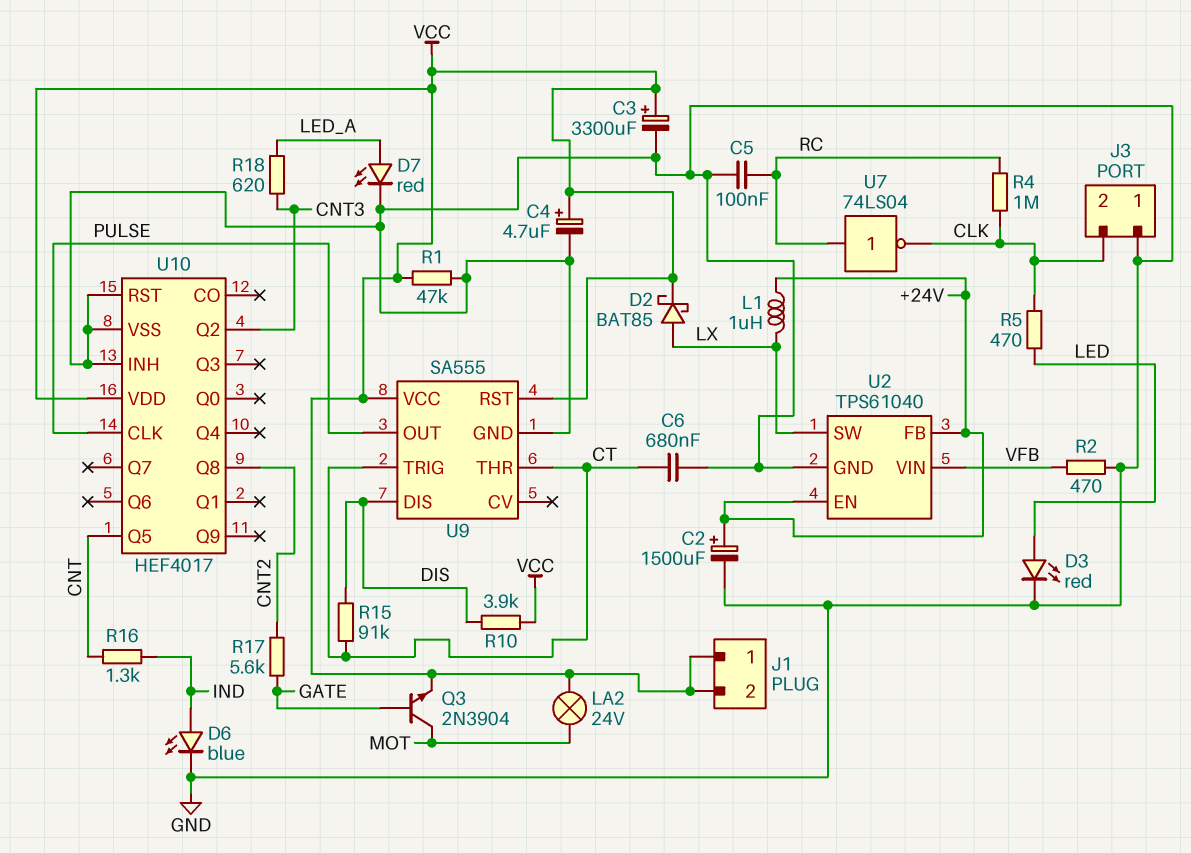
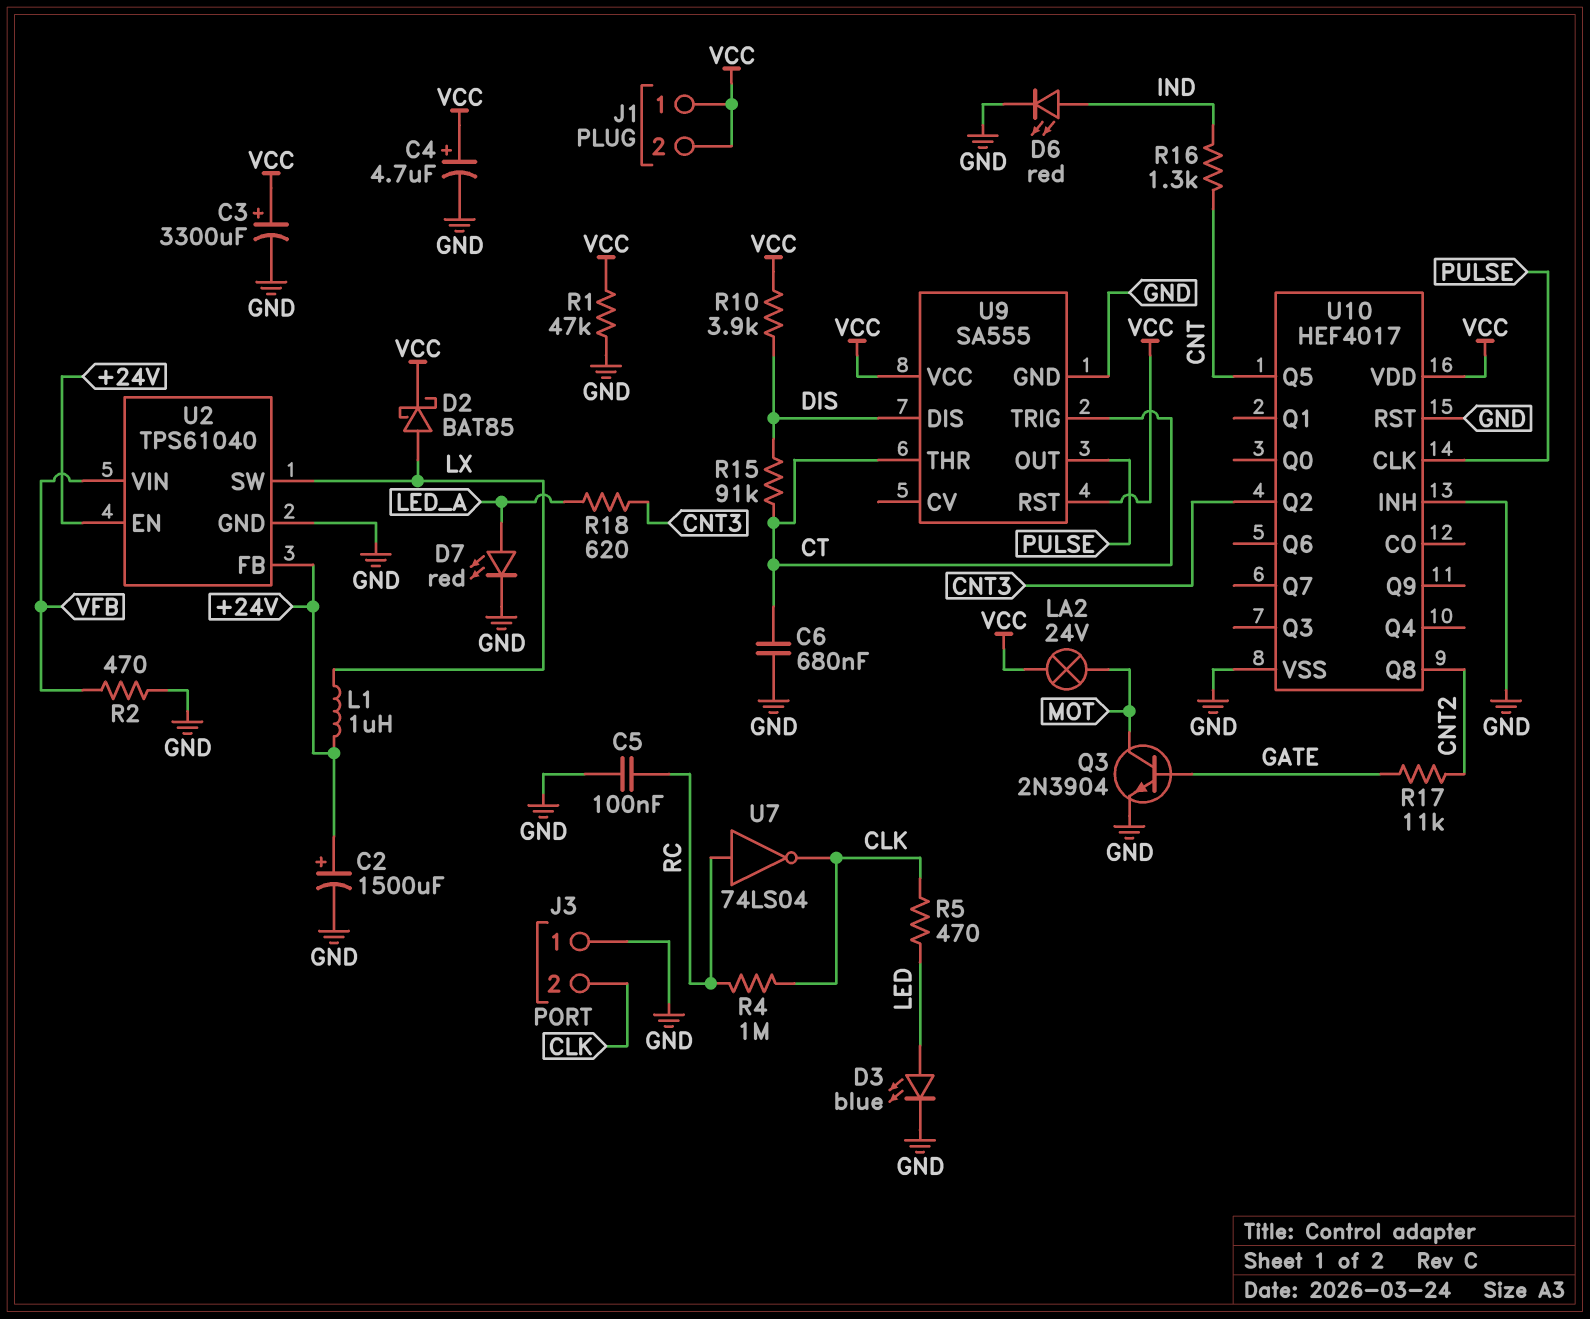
D3: LED red (A LED, K GND) -> LED blue (A LED, K GND)
D6: LED blue (A IND, K GND) -> LED red (A IND, K GND)
Q3: NPN 2N3904 (B GATE, C MOT, E VCC) -> NPN 2N3904 (B GATE, C MOT, E GND)
R17: 5.6k (CNT2, GATE) -> 11k (CNT2, GATE)

